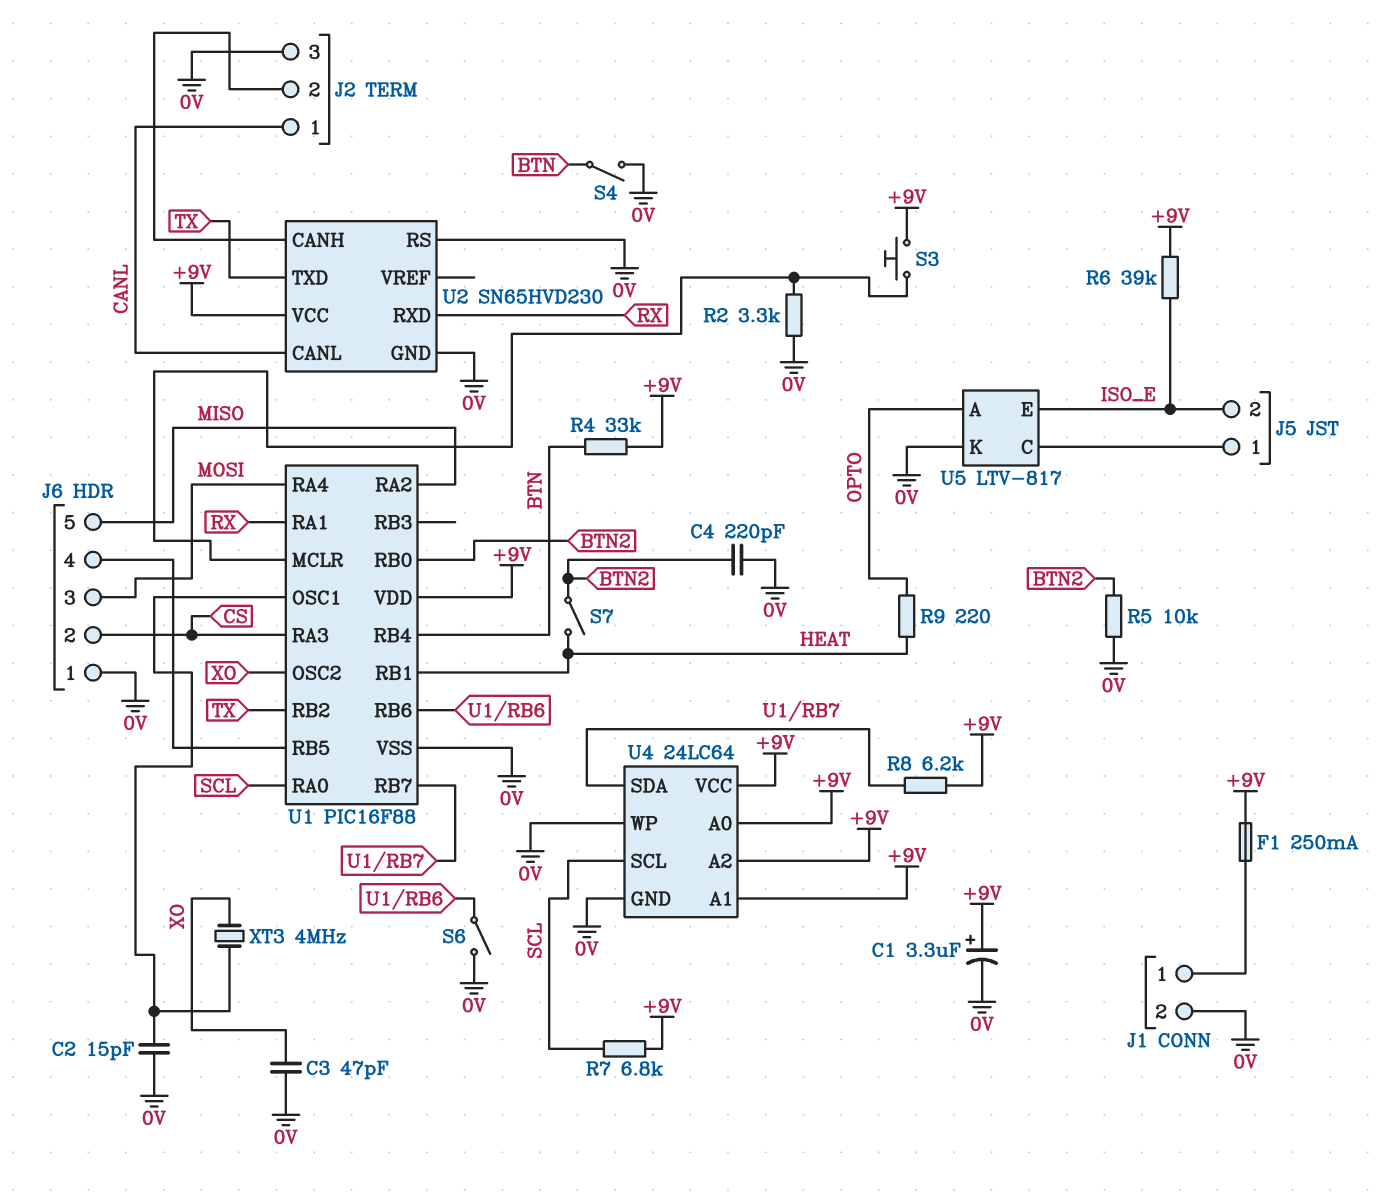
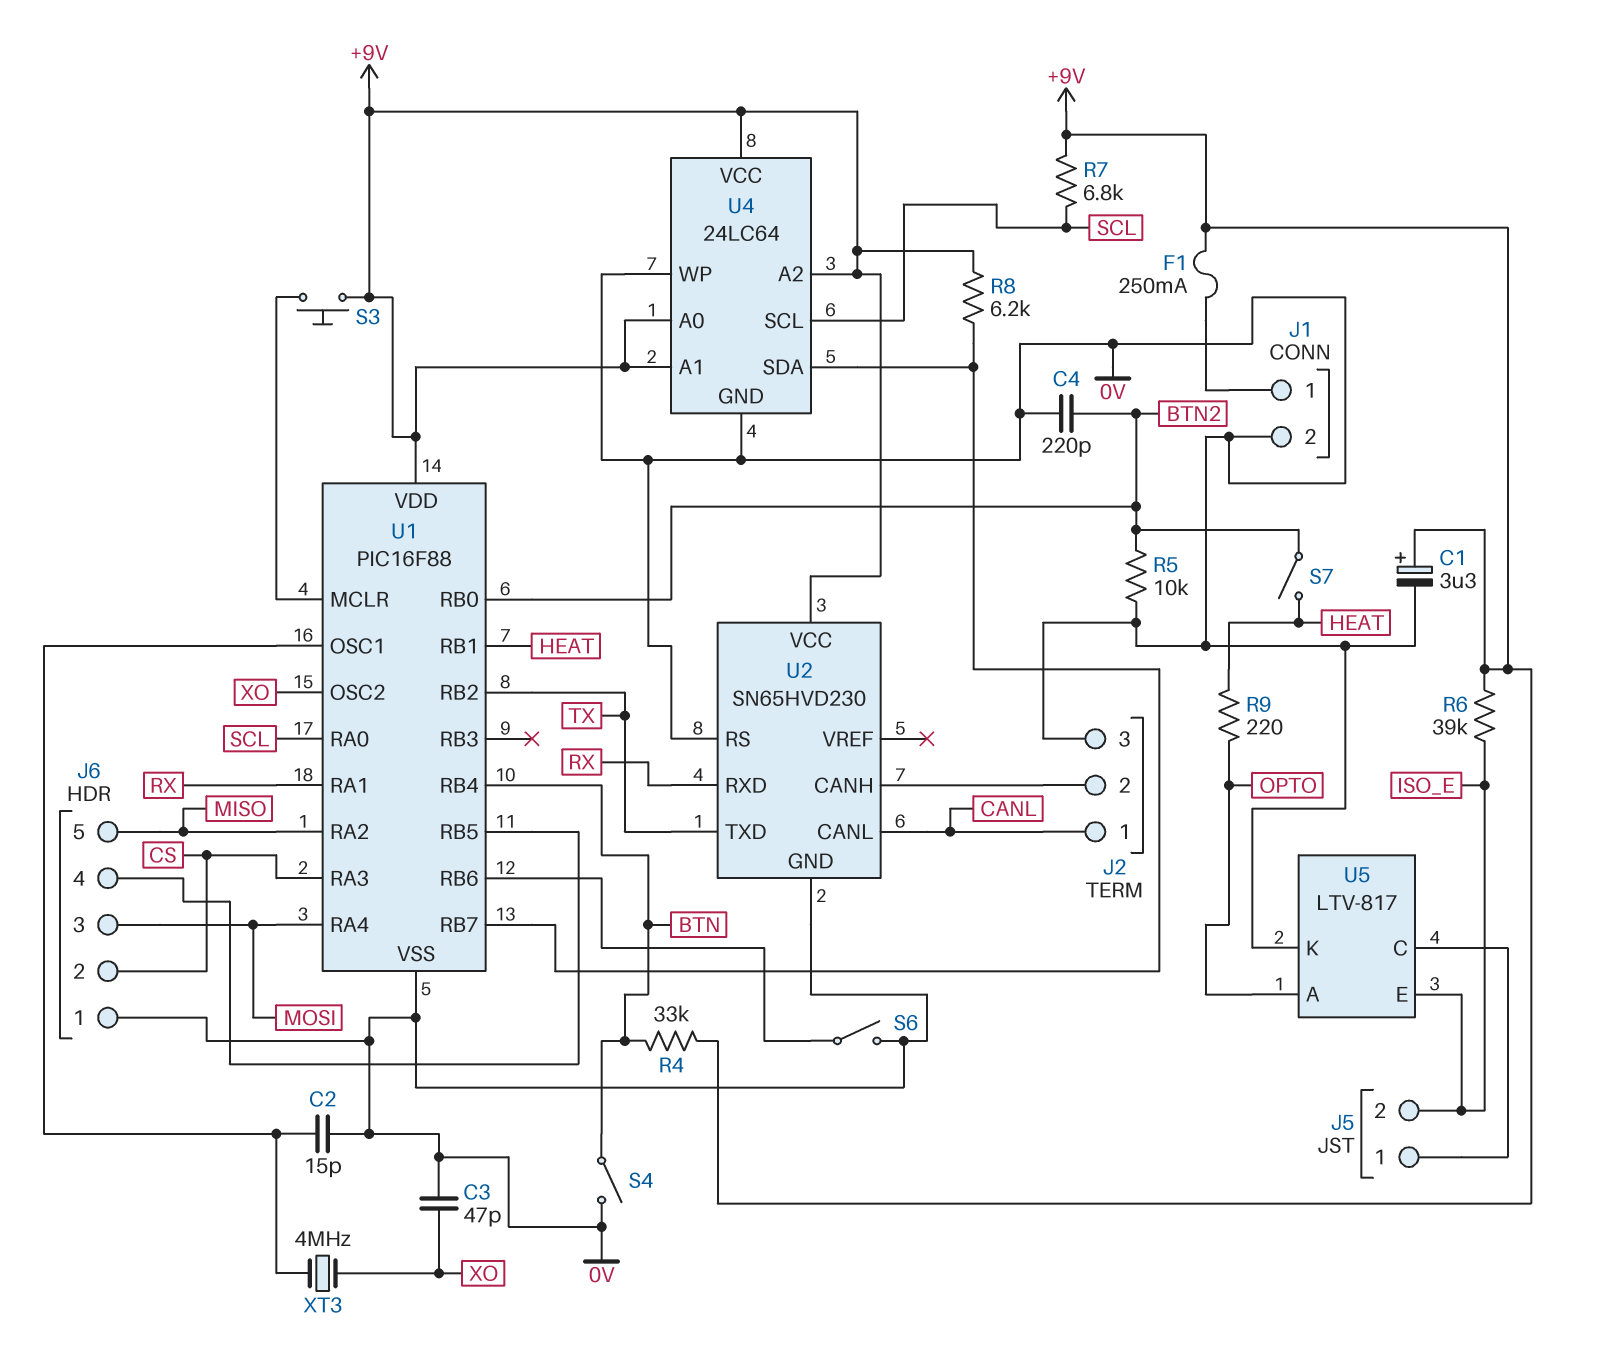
R2: 3.3k (0V, U1/MCLR) -> none

